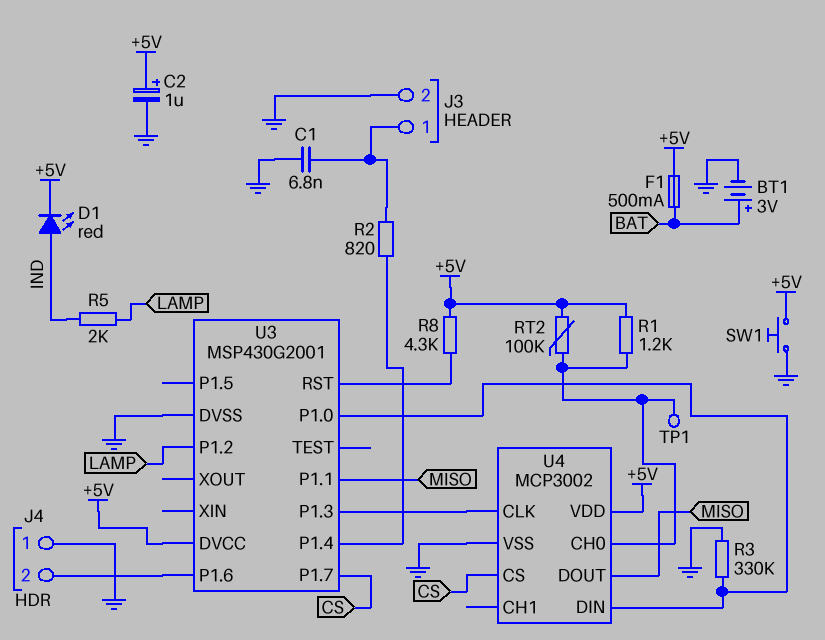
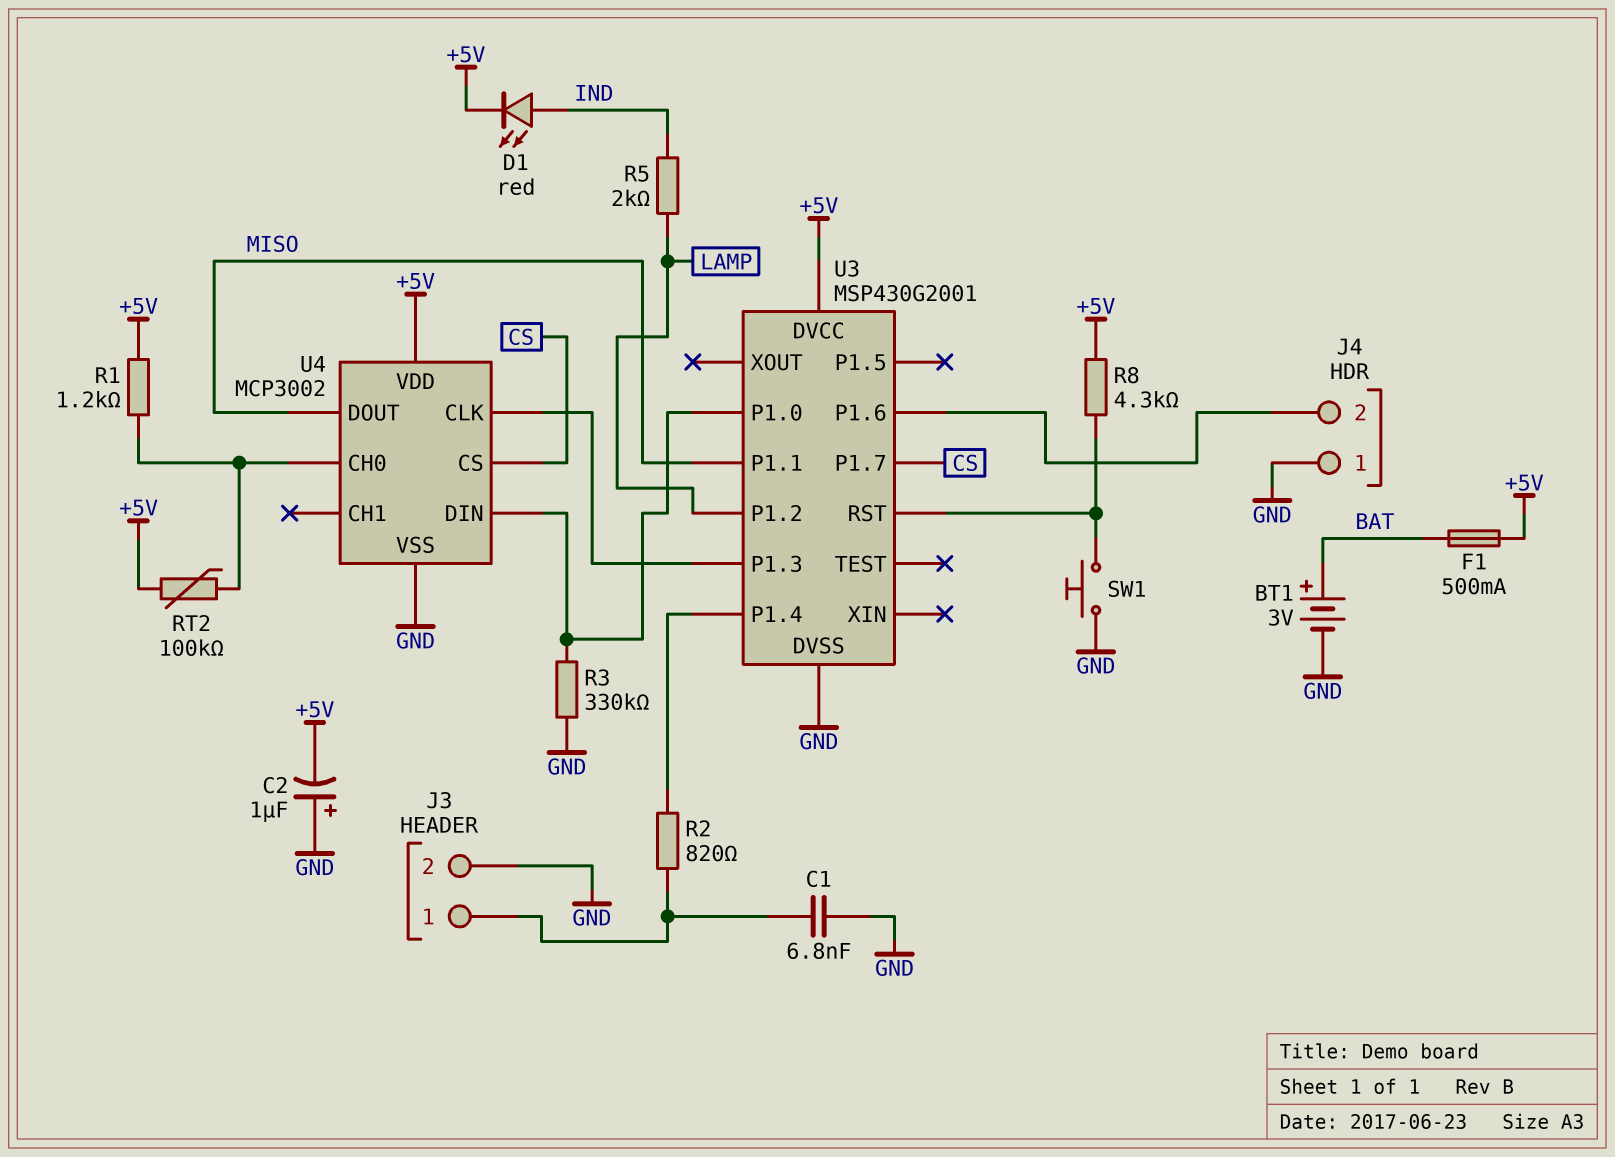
C2: 1uF (plus +5V, minus GND) -> 1uF (plus GND, minus +5V)
SW1: button (+5V, GND) -> button (GND, U3/RST)
TP1: test point (U4/CH0) -> none

